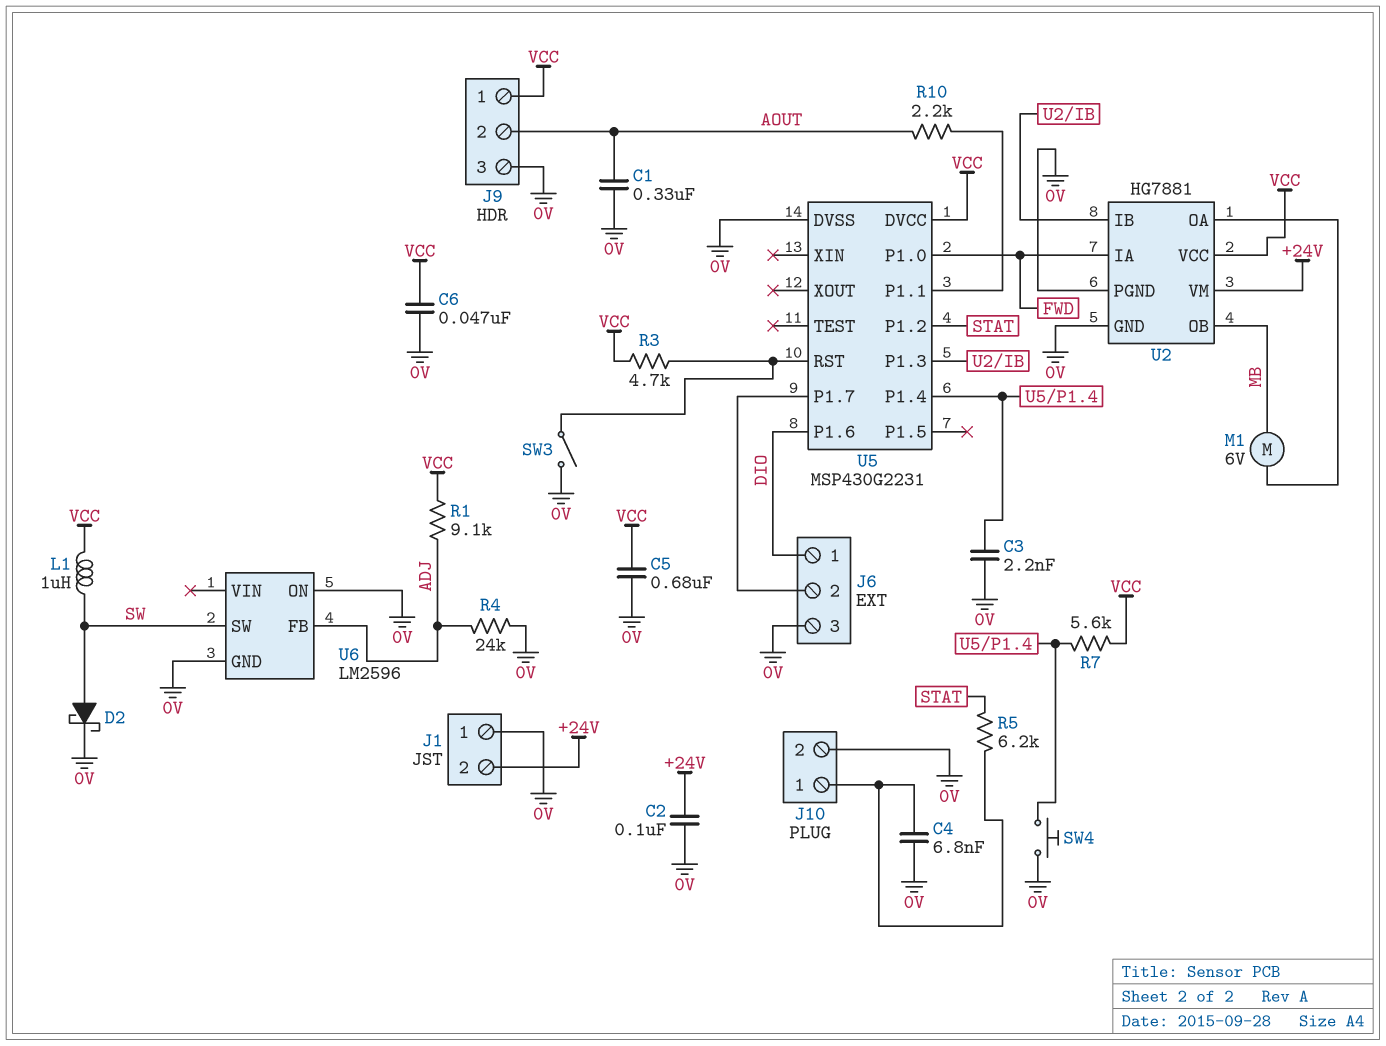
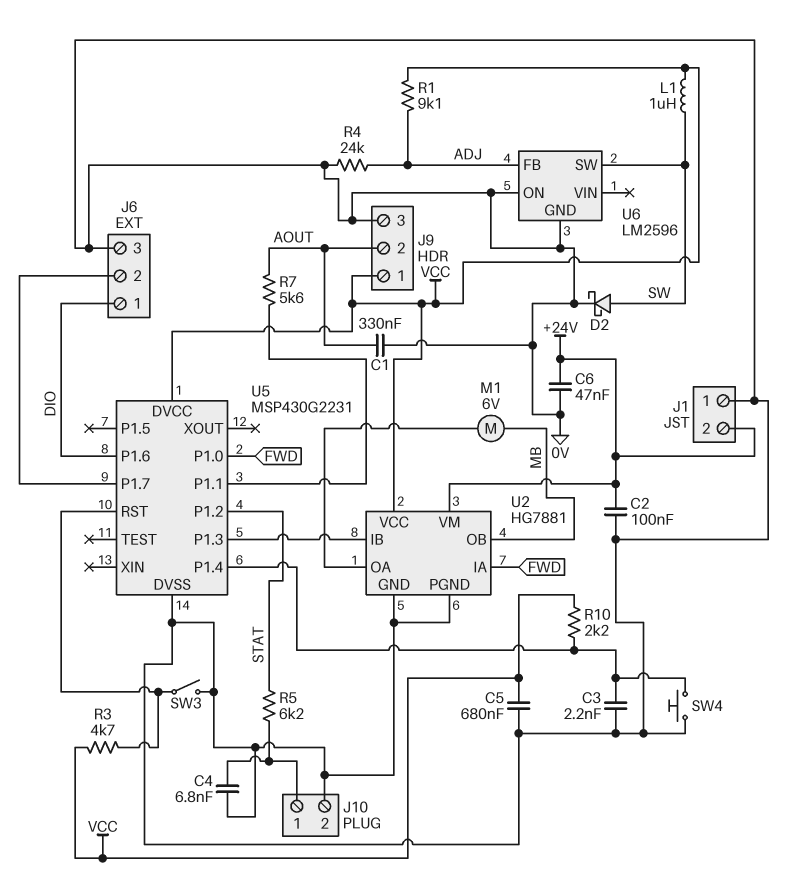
C6: 47nF (0V, VCC) -> 47nF (+24V, 0V)
R7: 5.6k (U5/P1.4, VCC) -> 5.6k (AOUT, U5/P1.1)
R10: 2.2k (AOUT, U5/P1.1) -> 2.2k (U5/P1.4, VCC)

